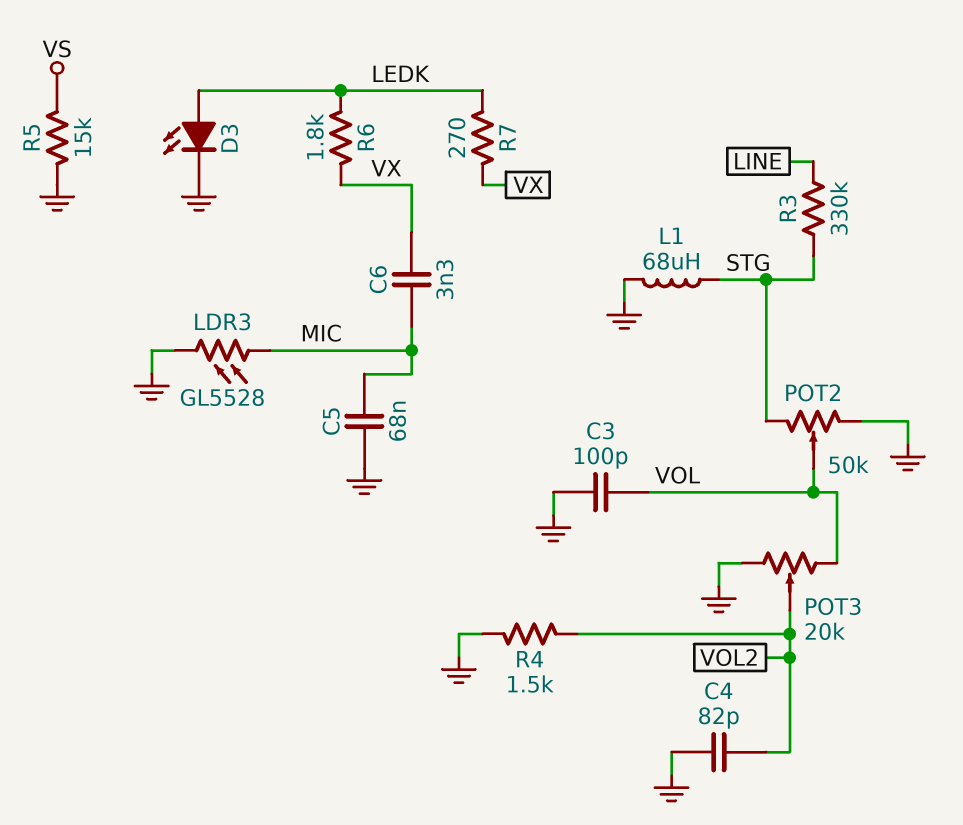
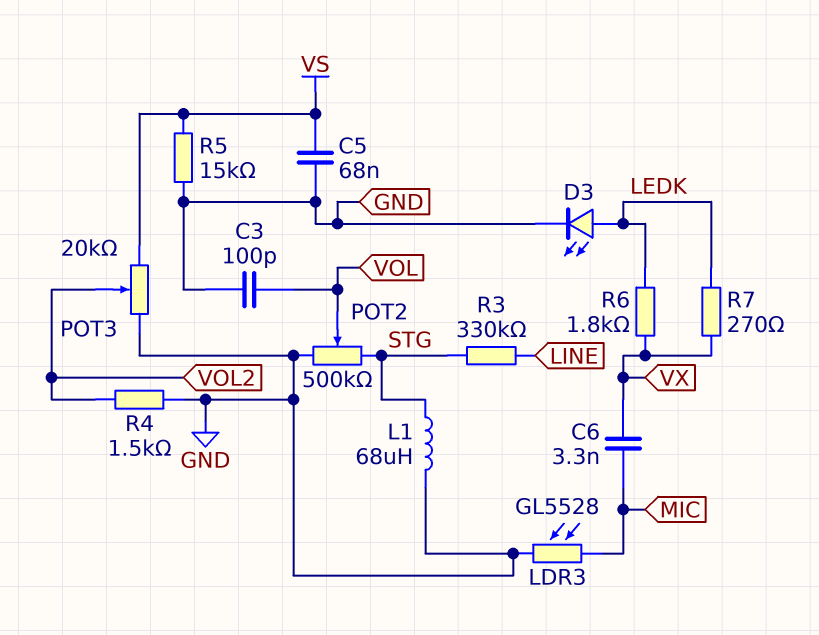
C4: 82pF (GND, VOL2) -> none
C5: 68nF (GND, MIC) -> 68nF (GND, VS)
POT2: 50k (GND, STG, wiper VOL) -> 500k (GND, STG, wiper VOL)
POT3: 20k (GND, VOL, wiper VOL2) -> 20k (GND, VS, wiper VOL2)

